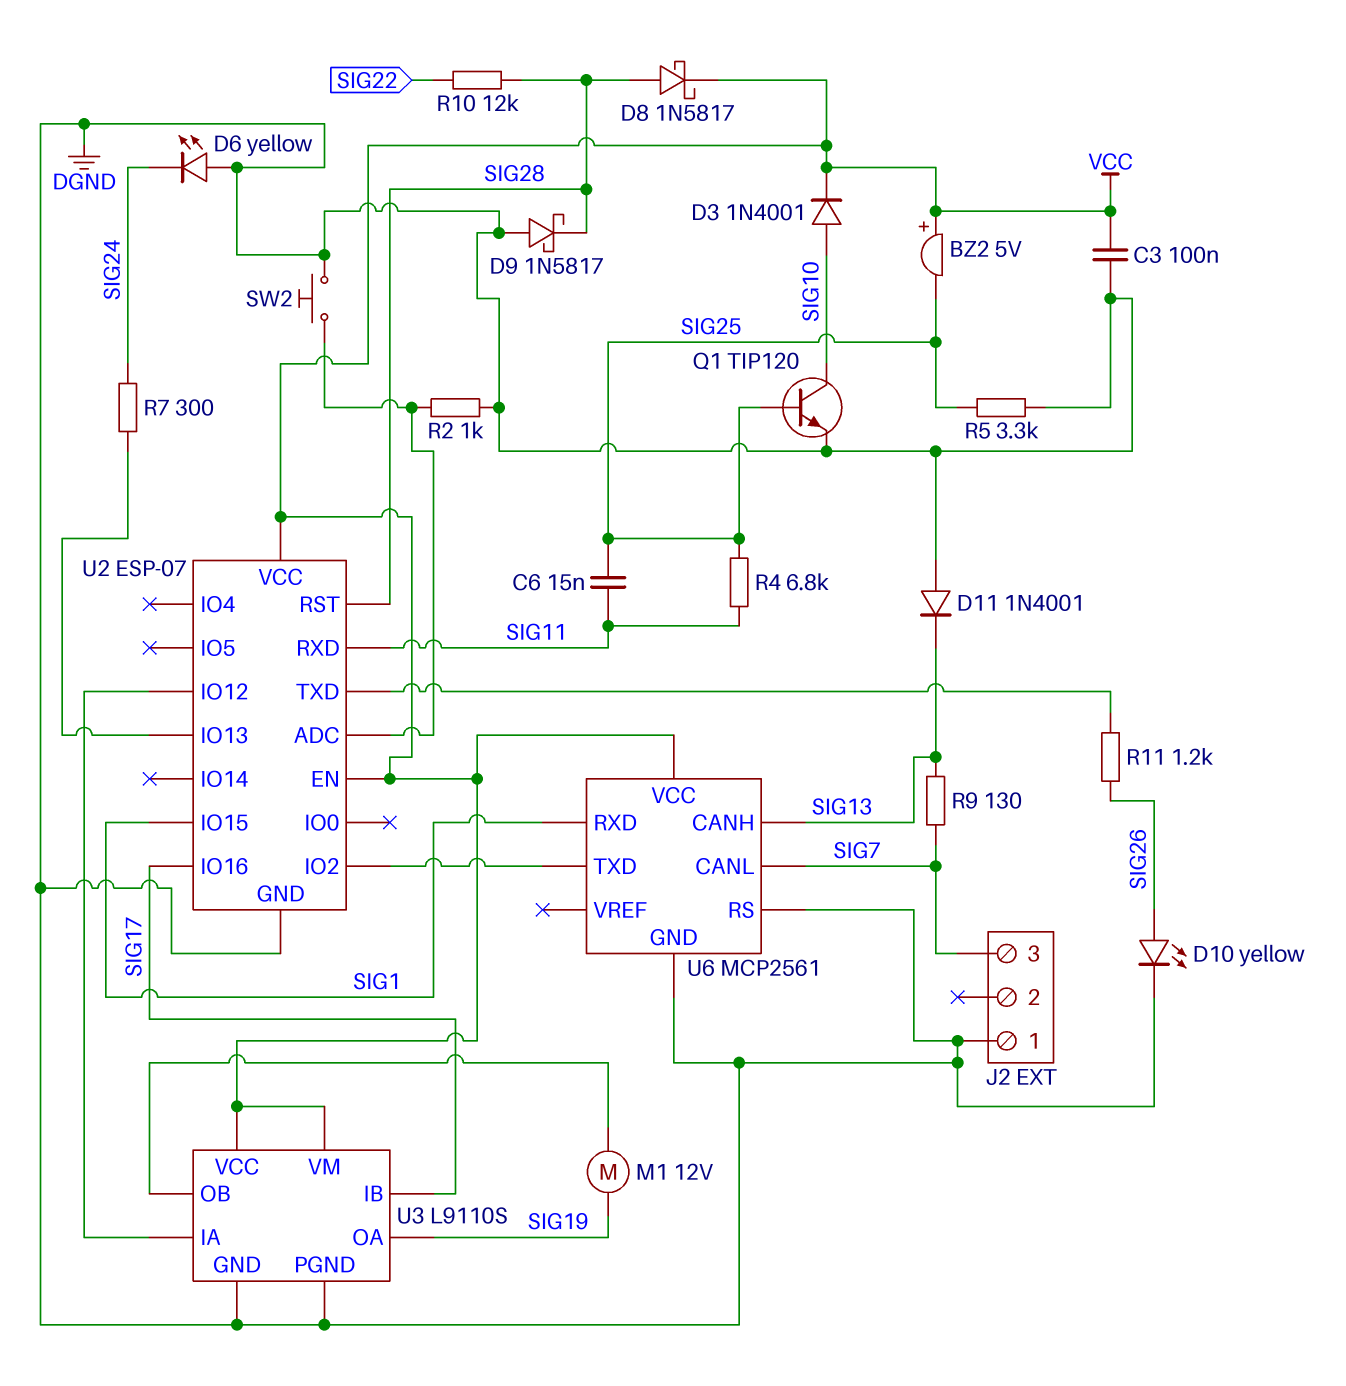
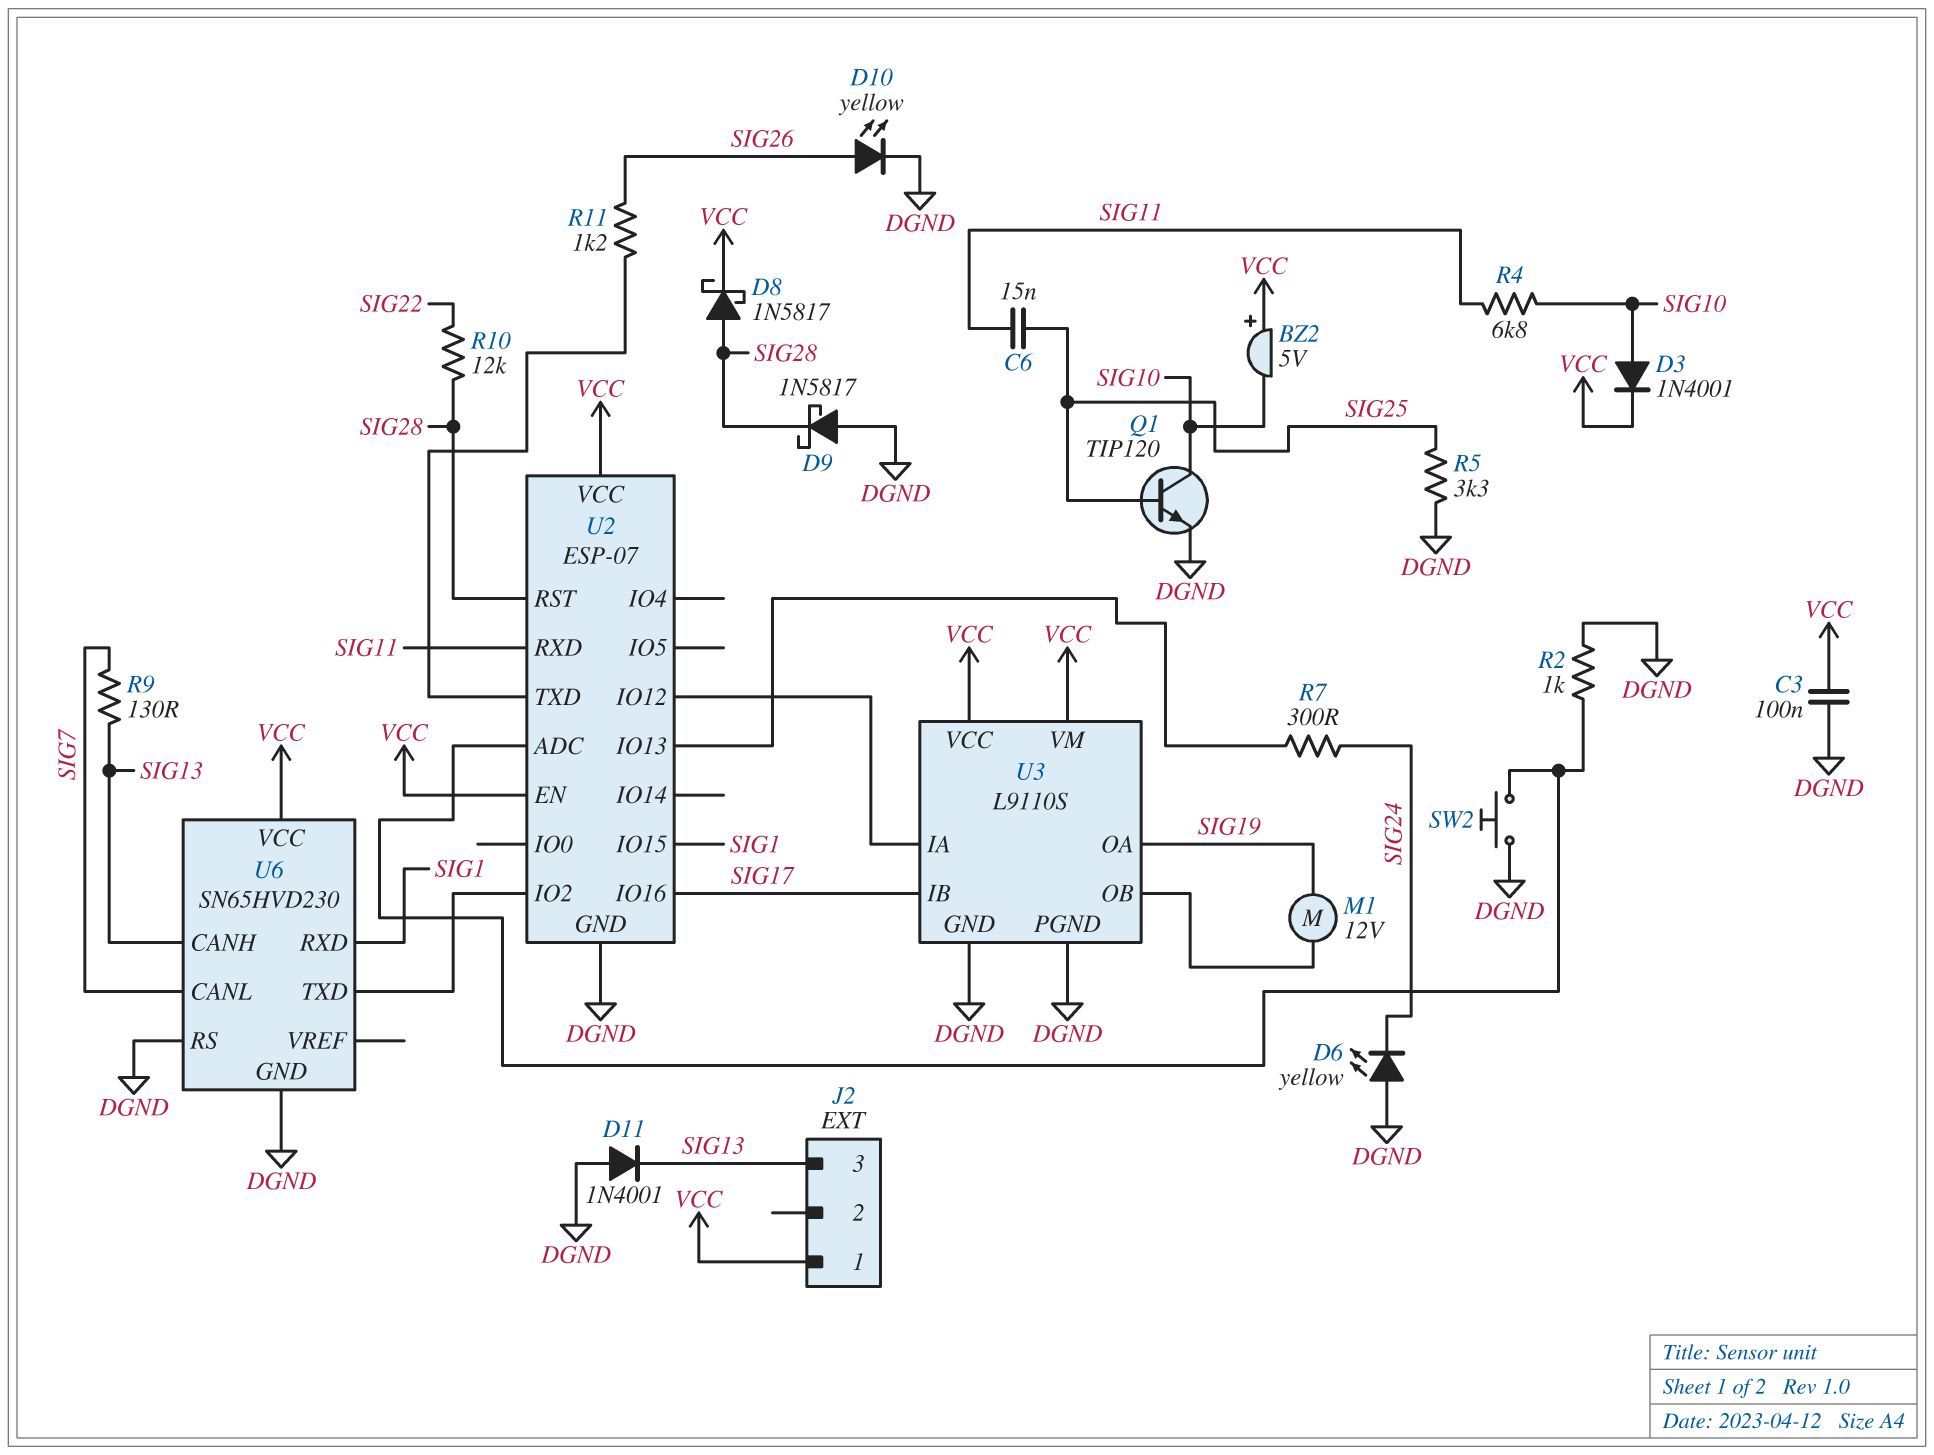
BZ2: buzzer 5V (plus VCC, minus SIG25) -> buzzer 5V (plus VCC, minus SIG10)
J2 pin 1: DGND -> VCC
J2 pin 3: SIG7 -> SIG13
R4: 6.8k (SIG11, SIG25) -> 6.8k (SIG10, SIG11)
U6: MCP2561 -> SN65HVD230

